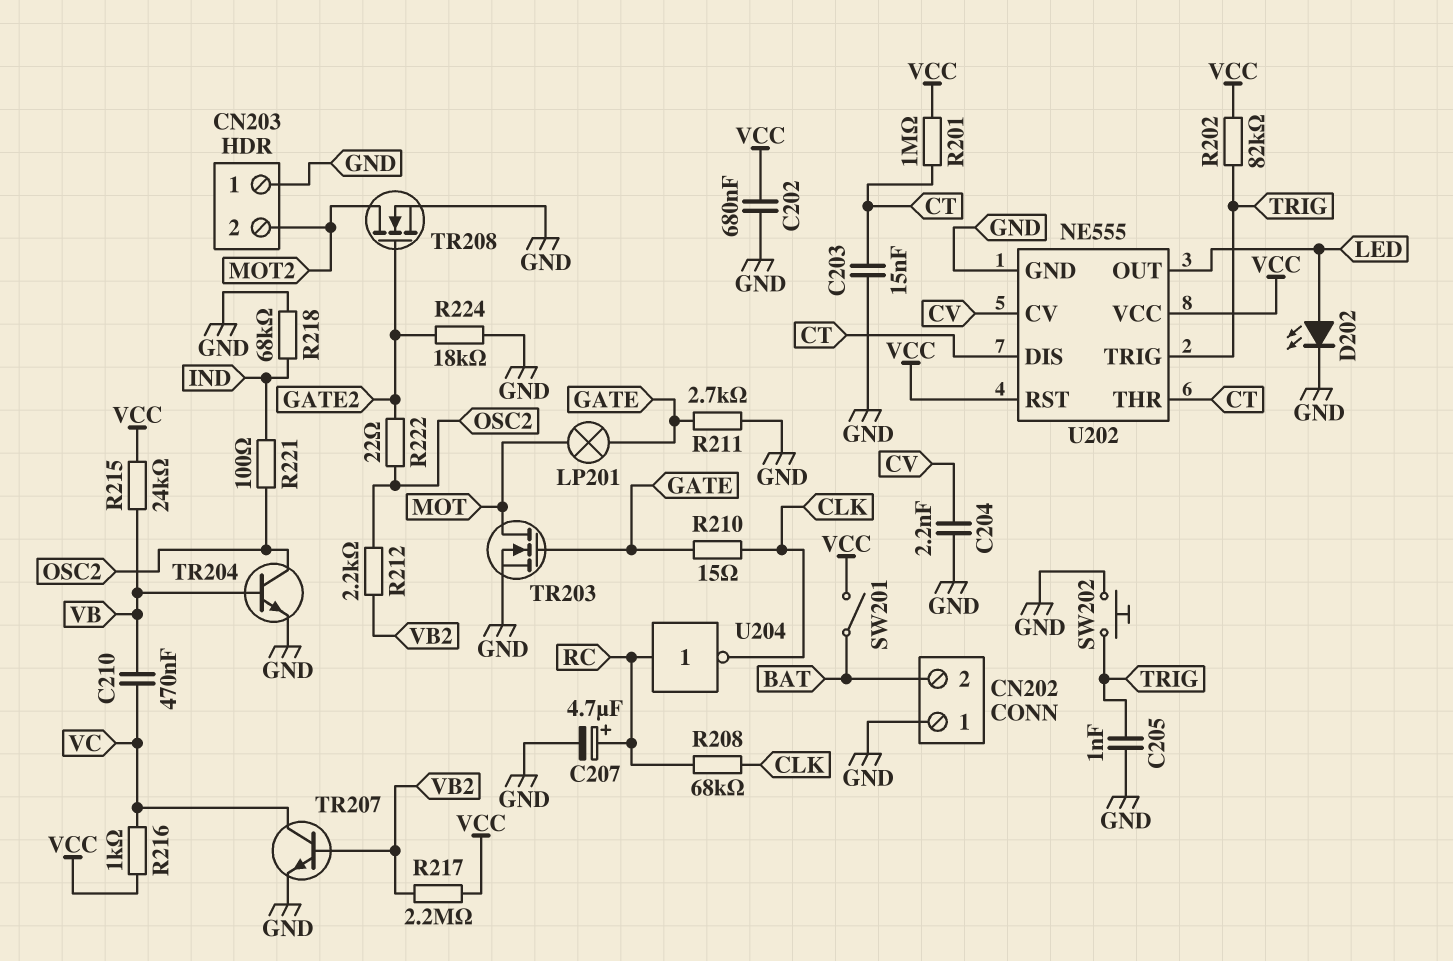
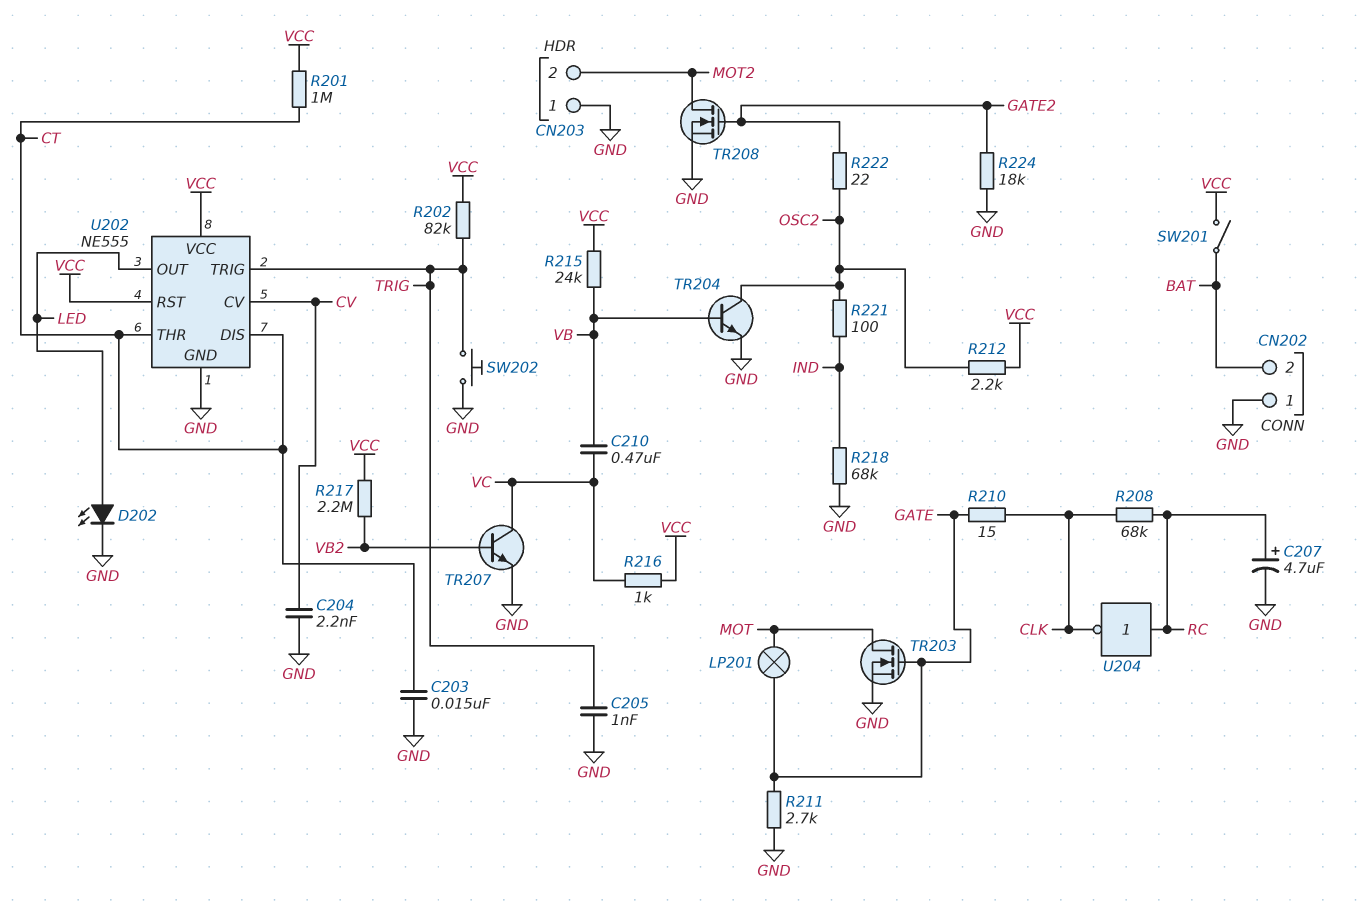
C202: 680nF (GND, VCC) -> none
R212: 2.2k (OSC2, VB2) -> 2.2k (OSC2, VCC)

